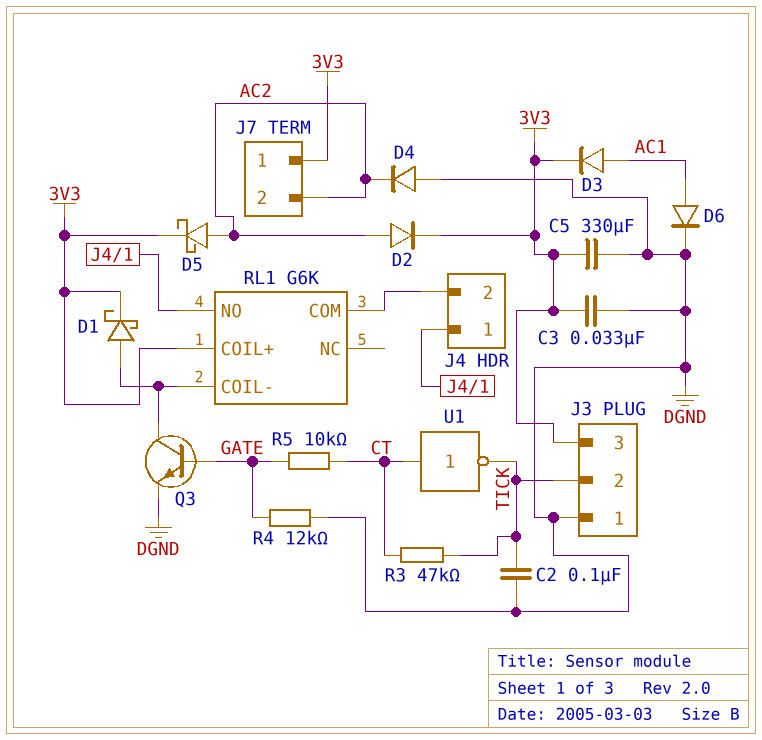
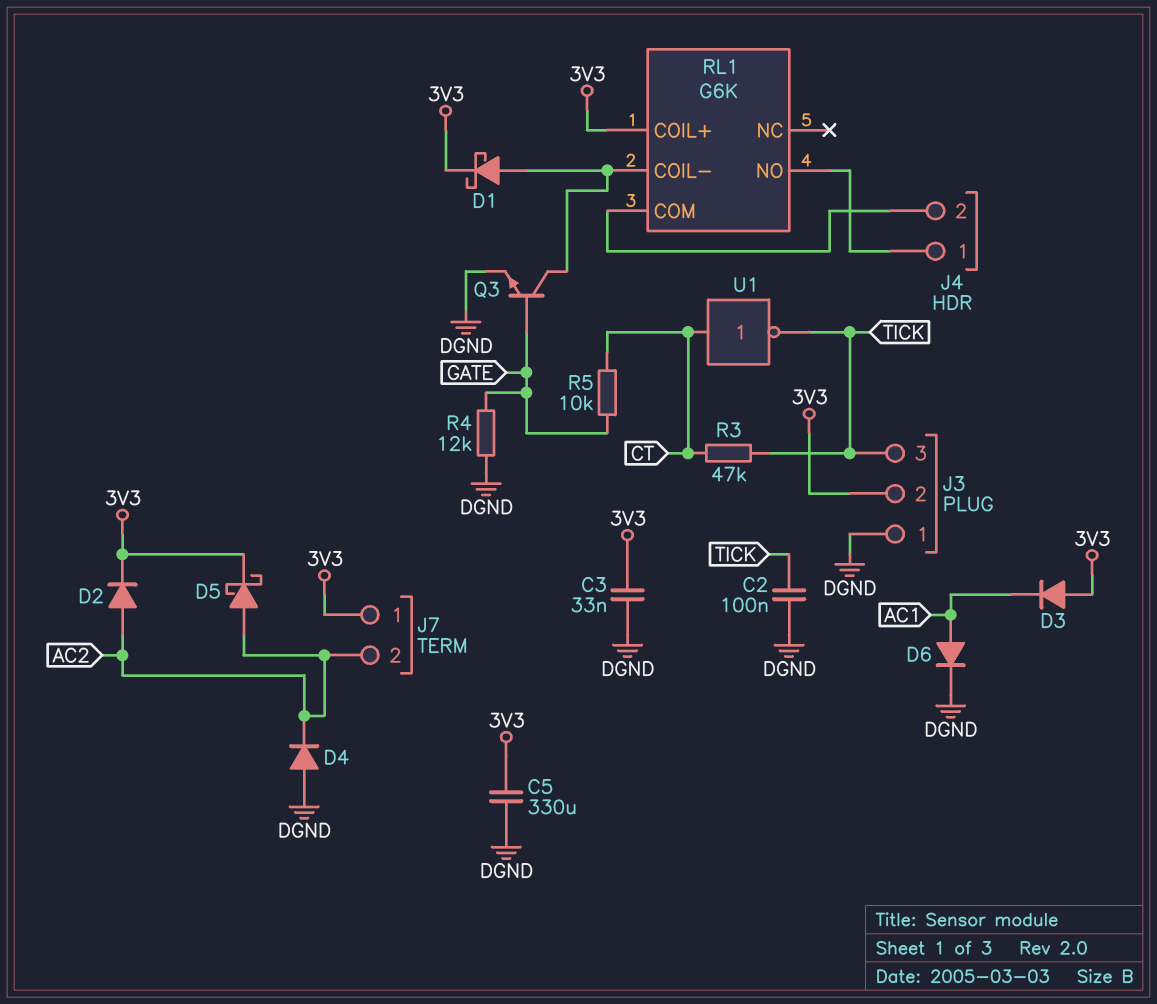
D3: diode (A AC1, K 3V3) -> diode (A 3V3, K AC1)
J3 pin 2: TICK -> 3V3
J3 pin 3: 3V3 -> TICK

